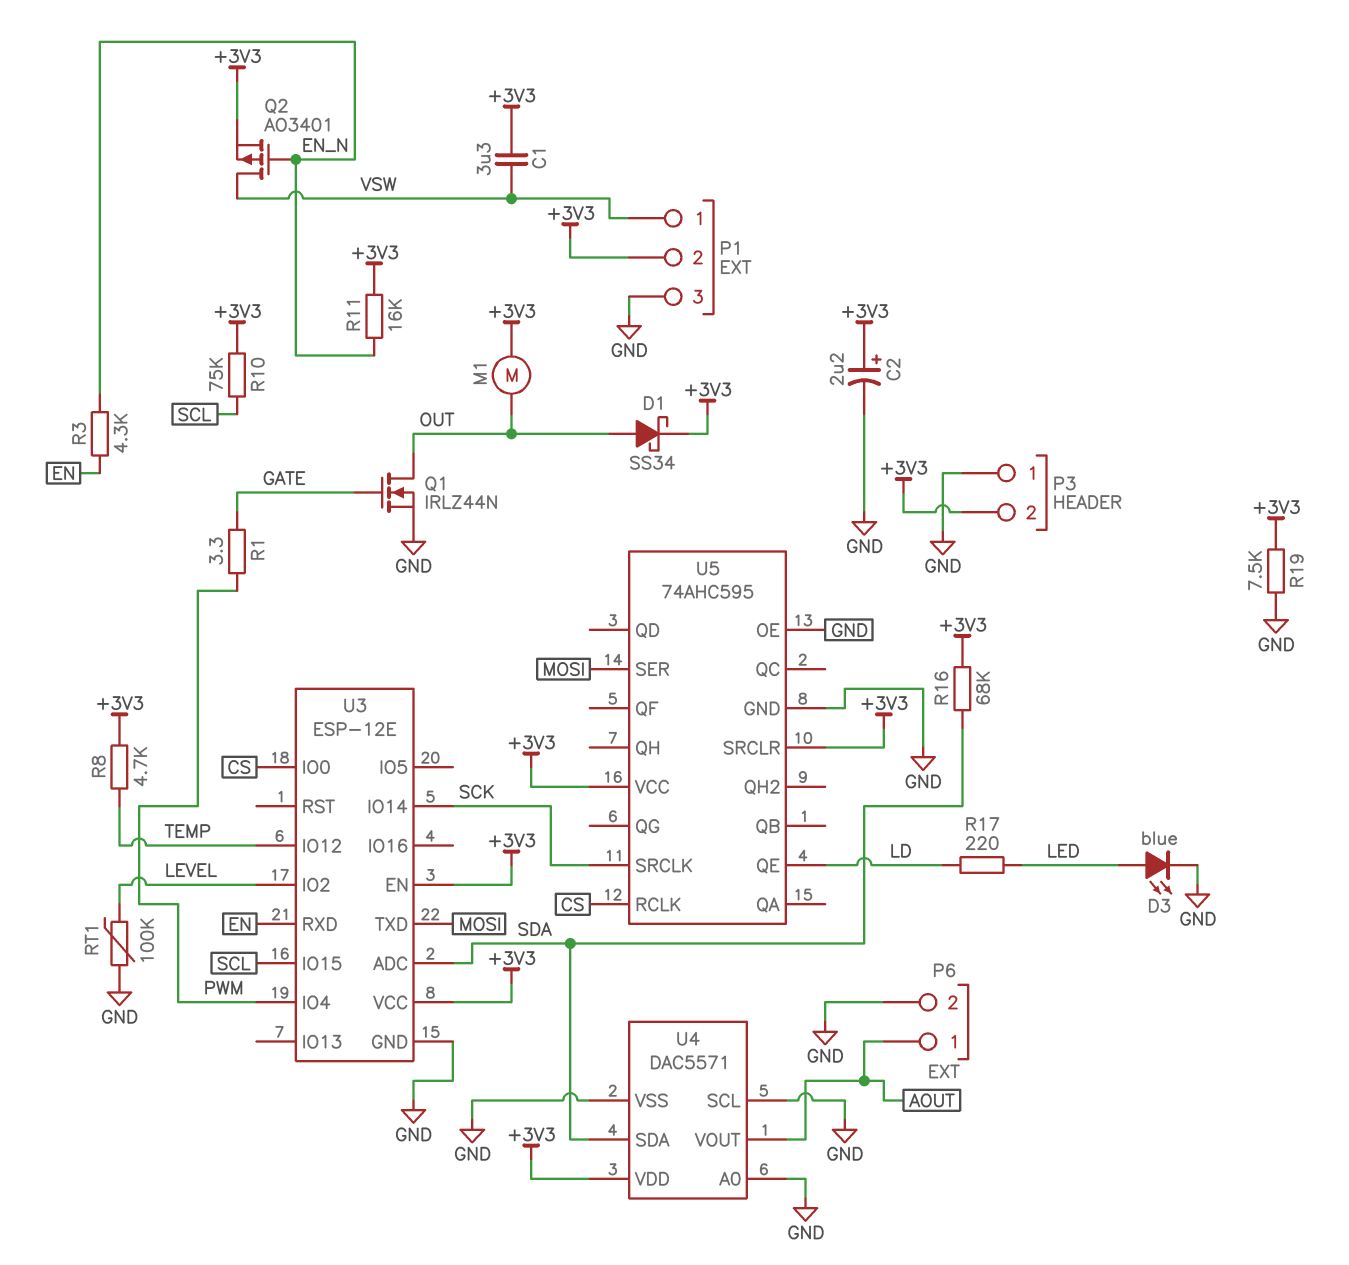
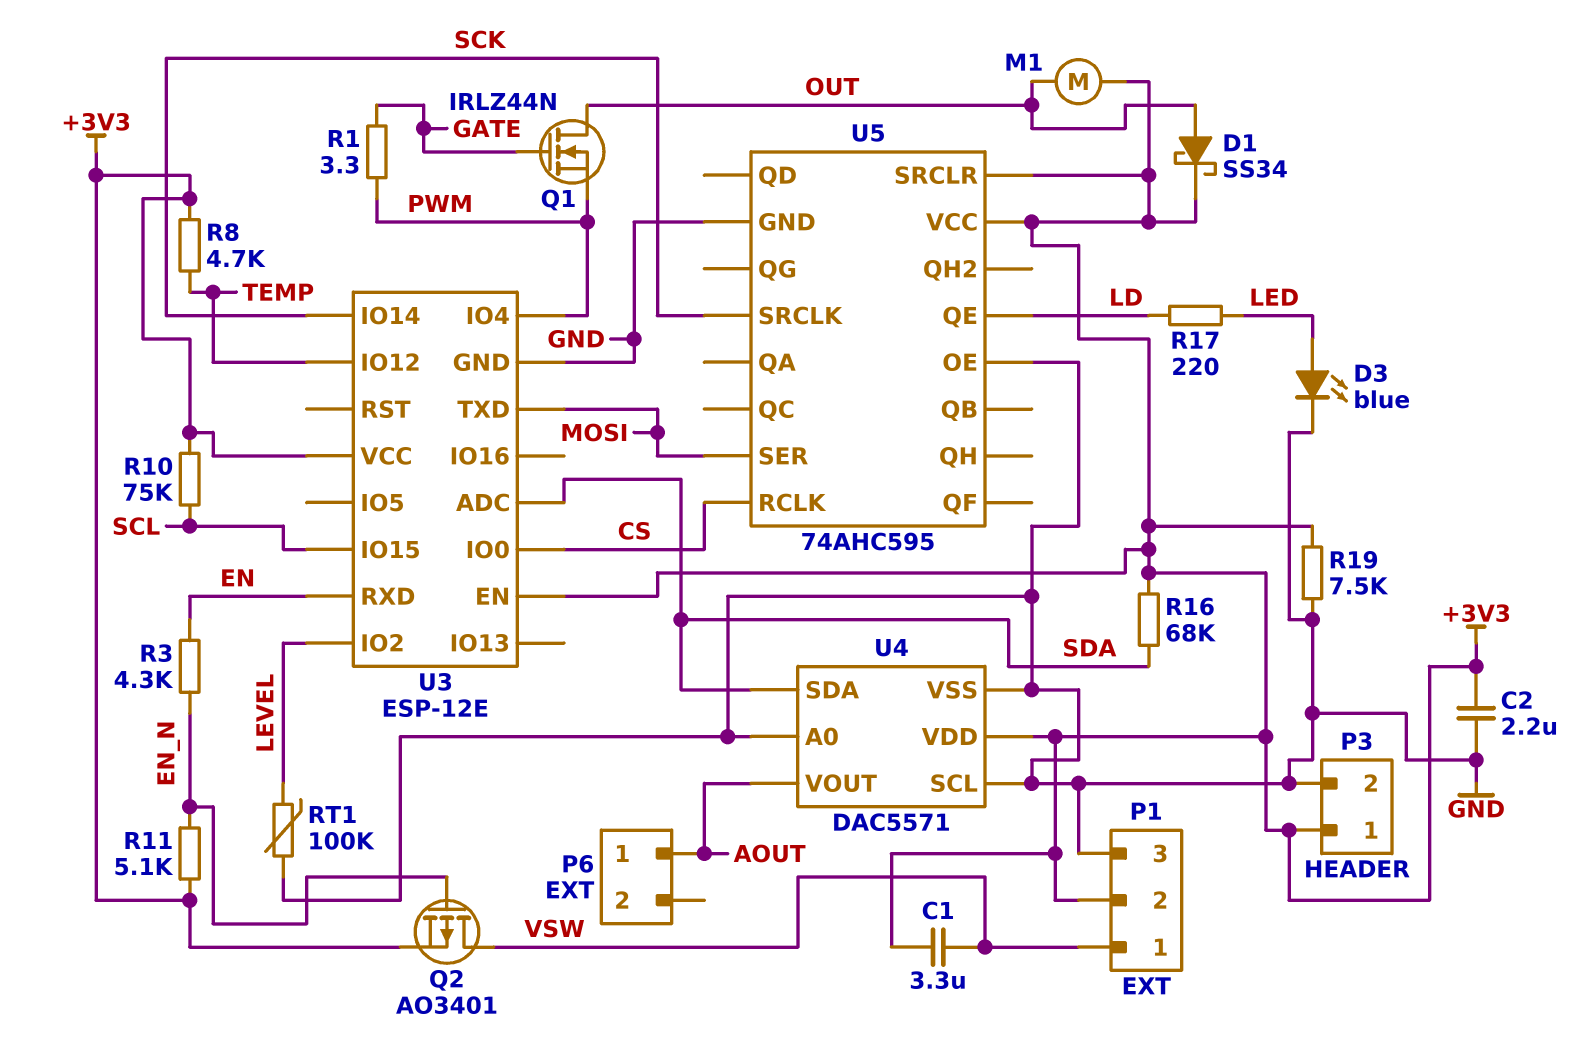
C2: 2.2uF (plus +3V3, minus GND) -> 2.2uF (+3V3, GND)
P3 pin 1: GND -> +3V3
P3 pin 2: +3V3 -> GND
P6 pin 2: GND -> none
Q1: NMOS IRLZ44N (G GATE, D OUT, S GND) -> NMOS IRLZ44N (G GATE, D OUT, S PWM)
R11: 16k (+3V3, EN_N) -> 5.1k (+3V3, EN_N)

